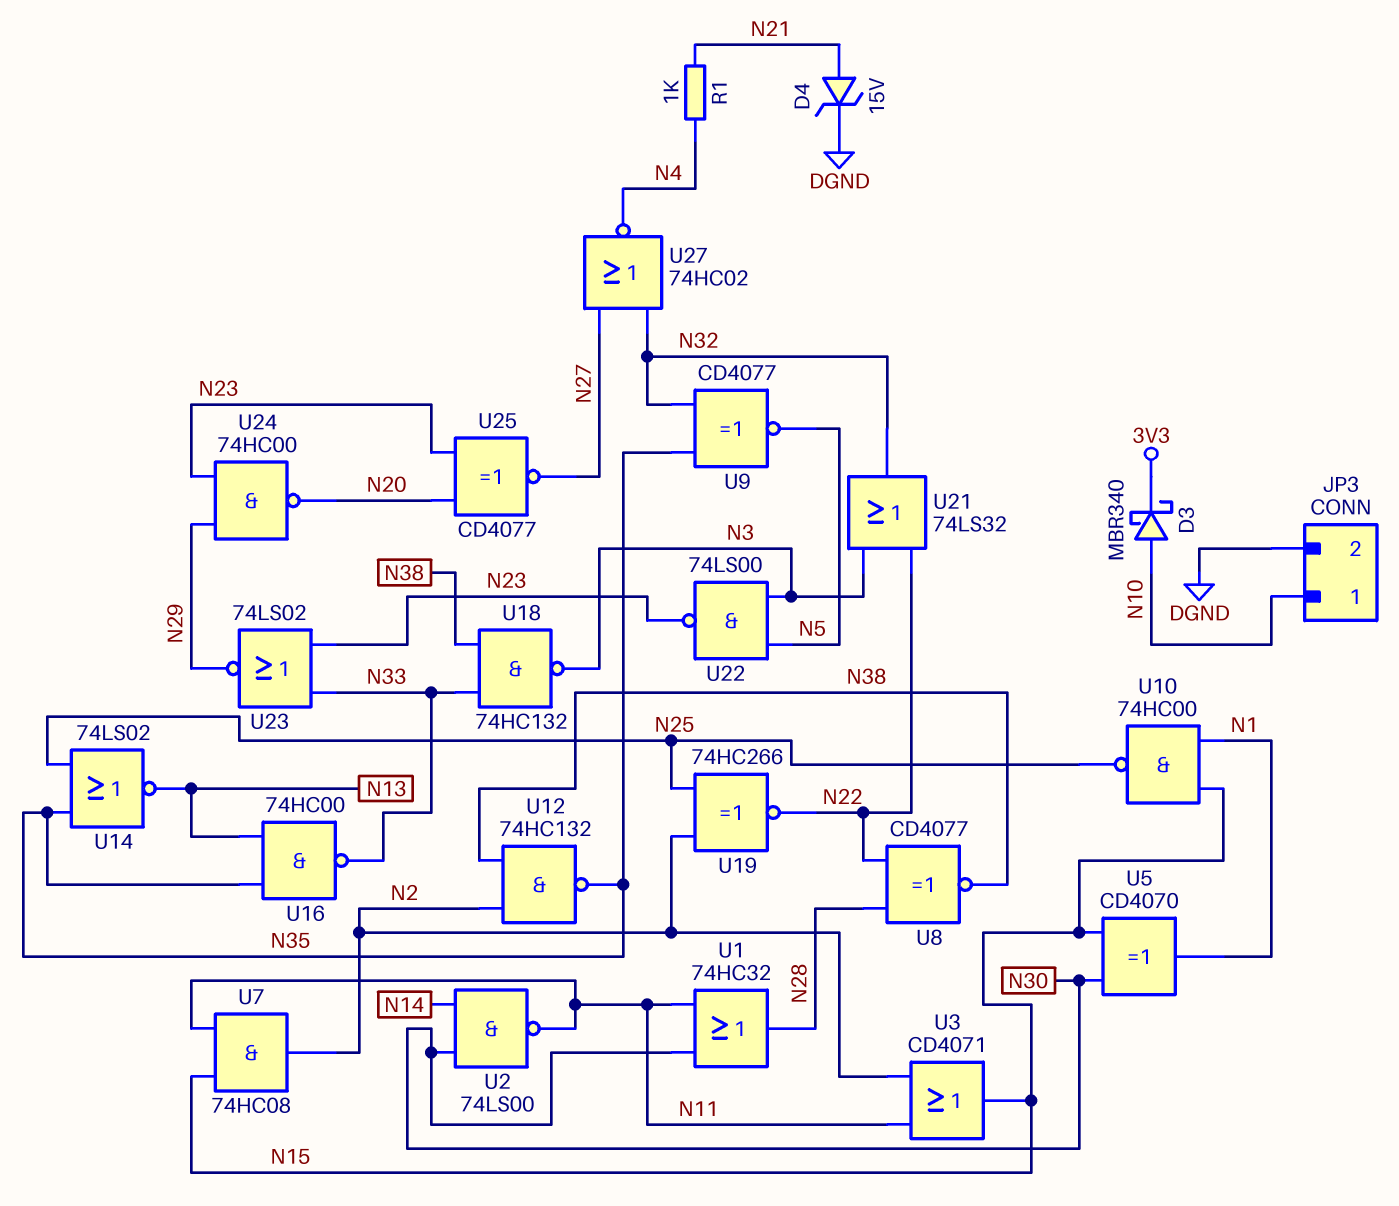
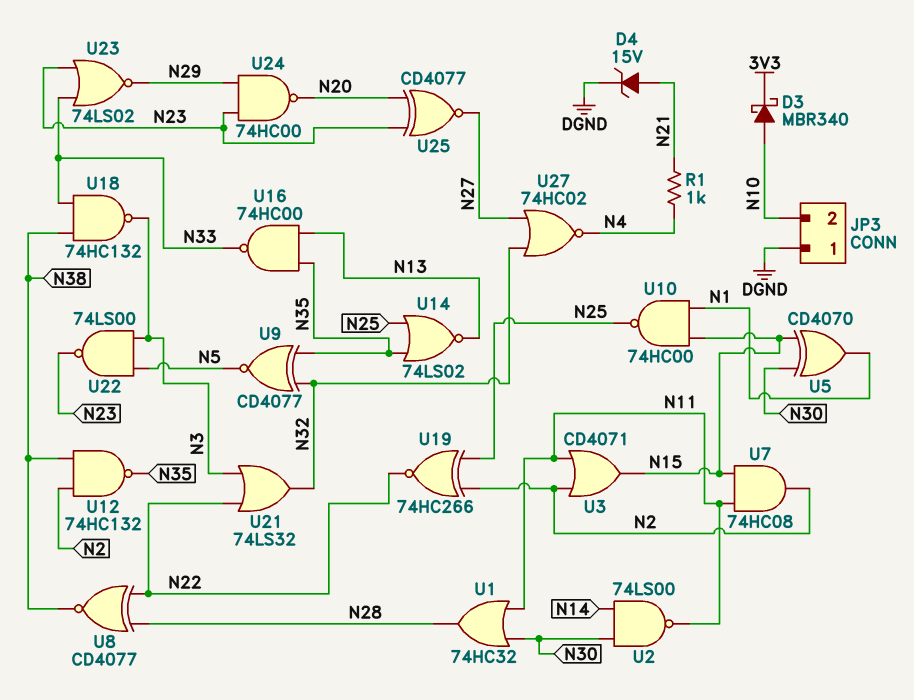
JP3 pin 1: N10 -> DGND
JP3 pin 2: DGND -> N10

